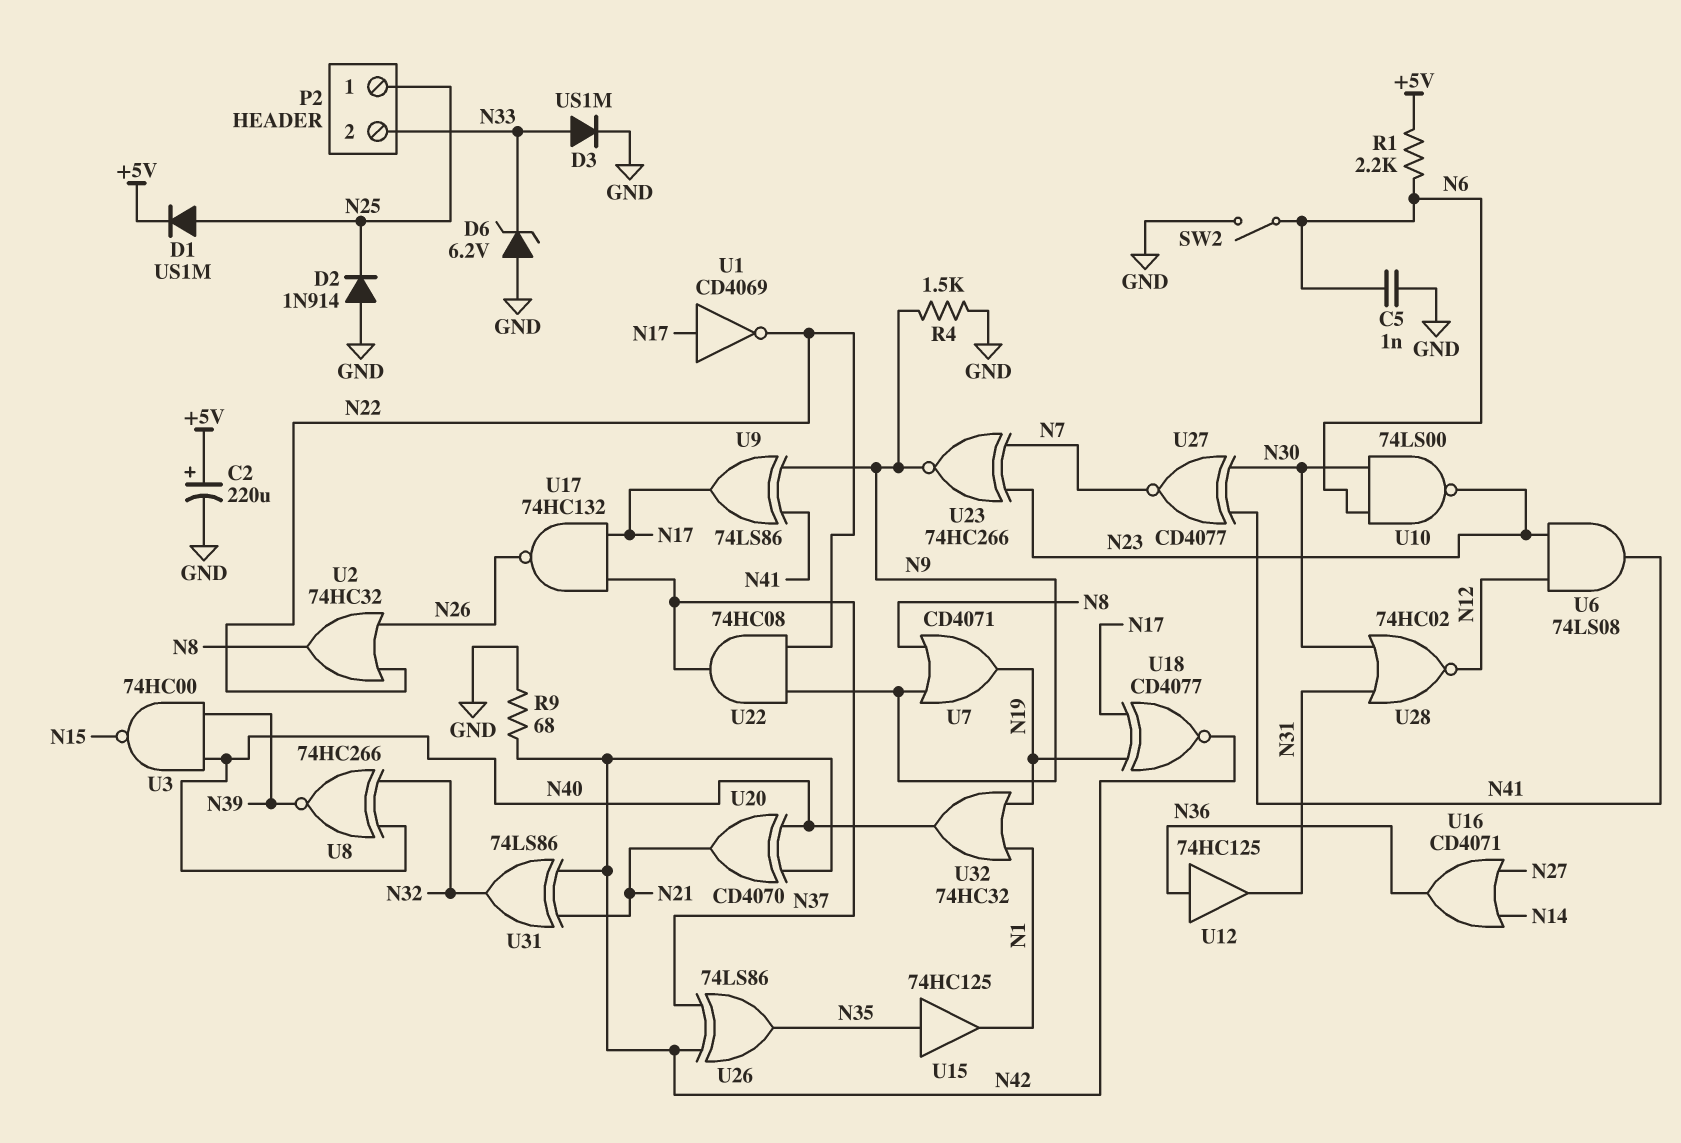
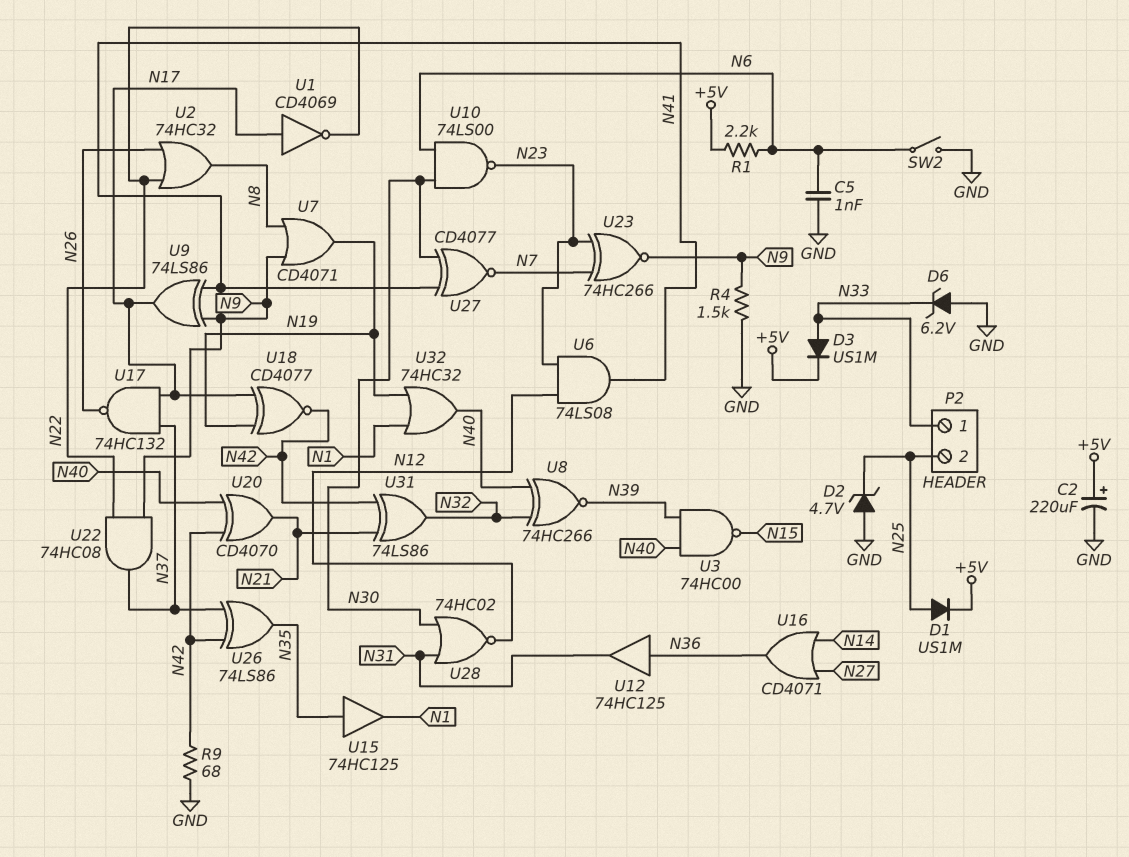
D2: diode 1N914 (A GND, K N25) -> zener 4.7V (A GND, K N25)
D3: diode US1M (A N33, K GND) -> diode US1M (A N33, K +5V)
P2 pin 1: N25 -> N33
P2 pin 2: N33 -> N25

